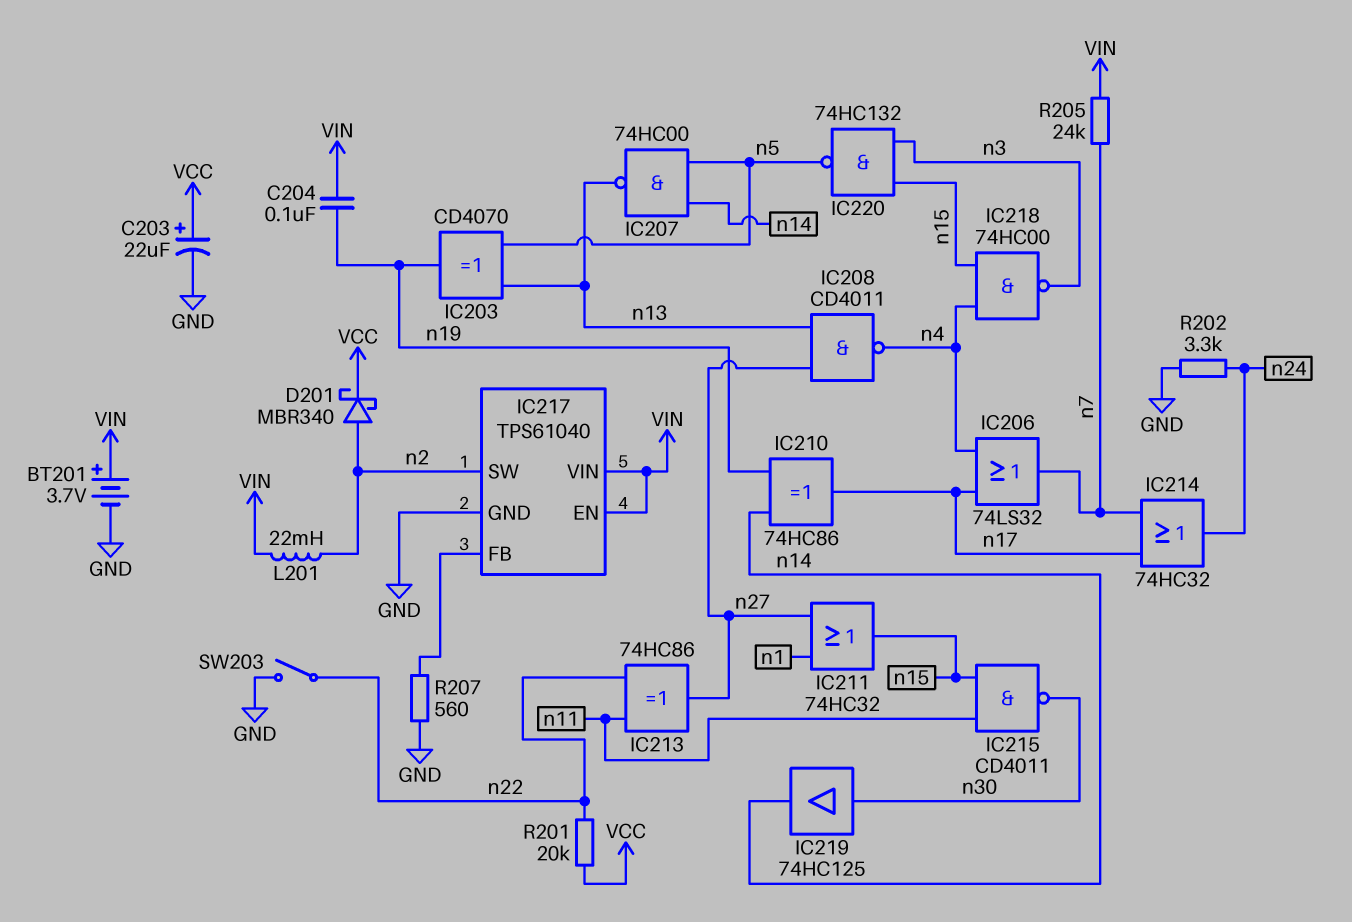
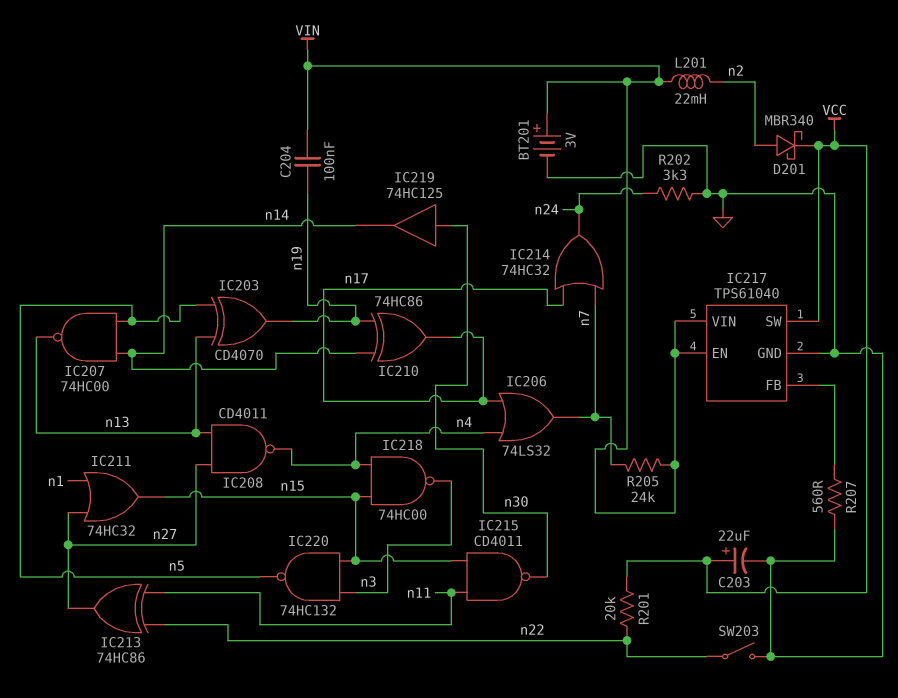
BT201: 3.7V (plus VIN, minus GND) -> 3V (plus VIN, minus GND)
IC217 pin SW: n2 -> VCC

